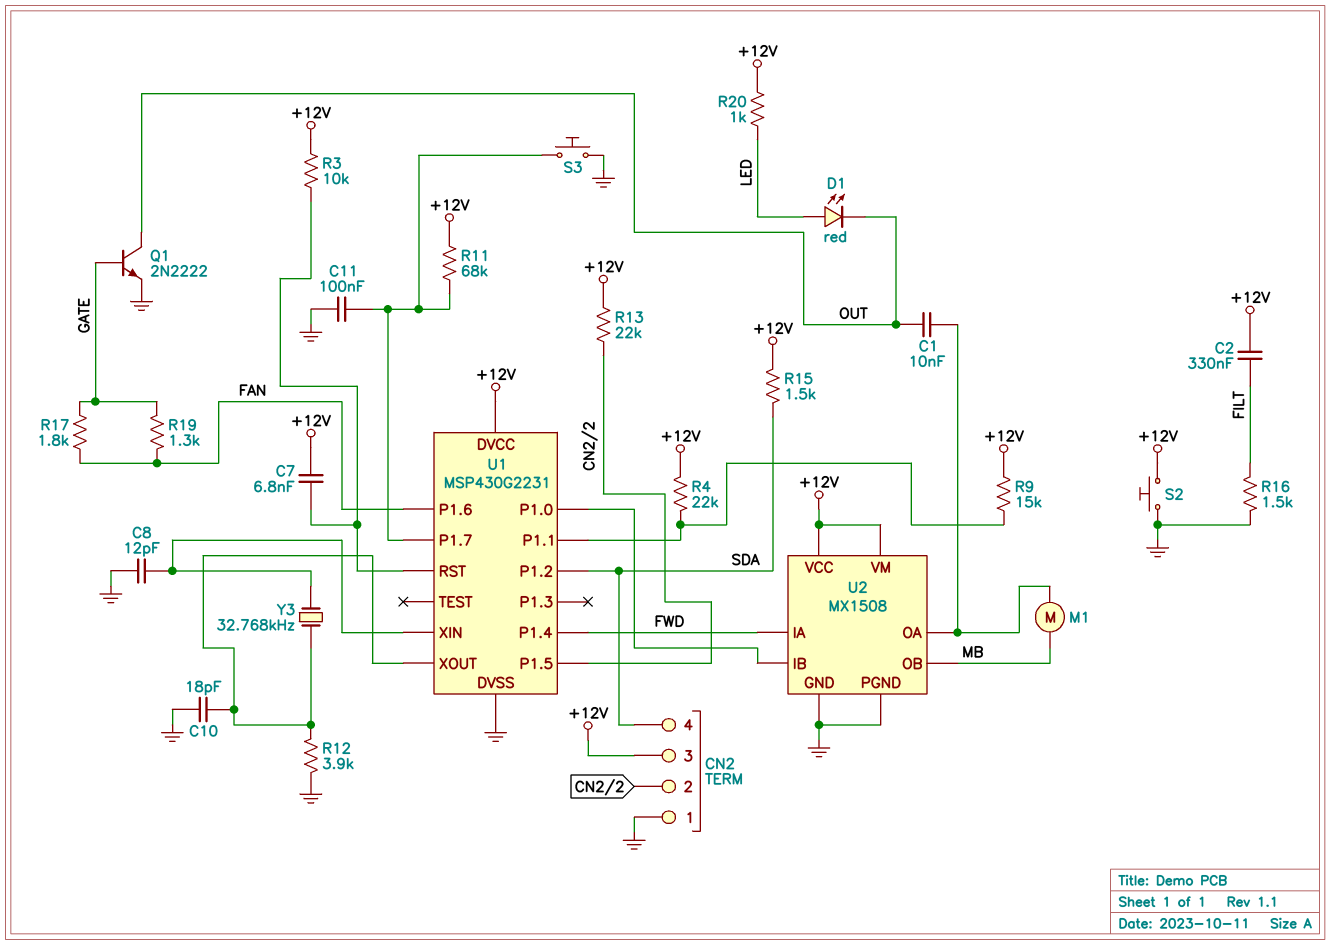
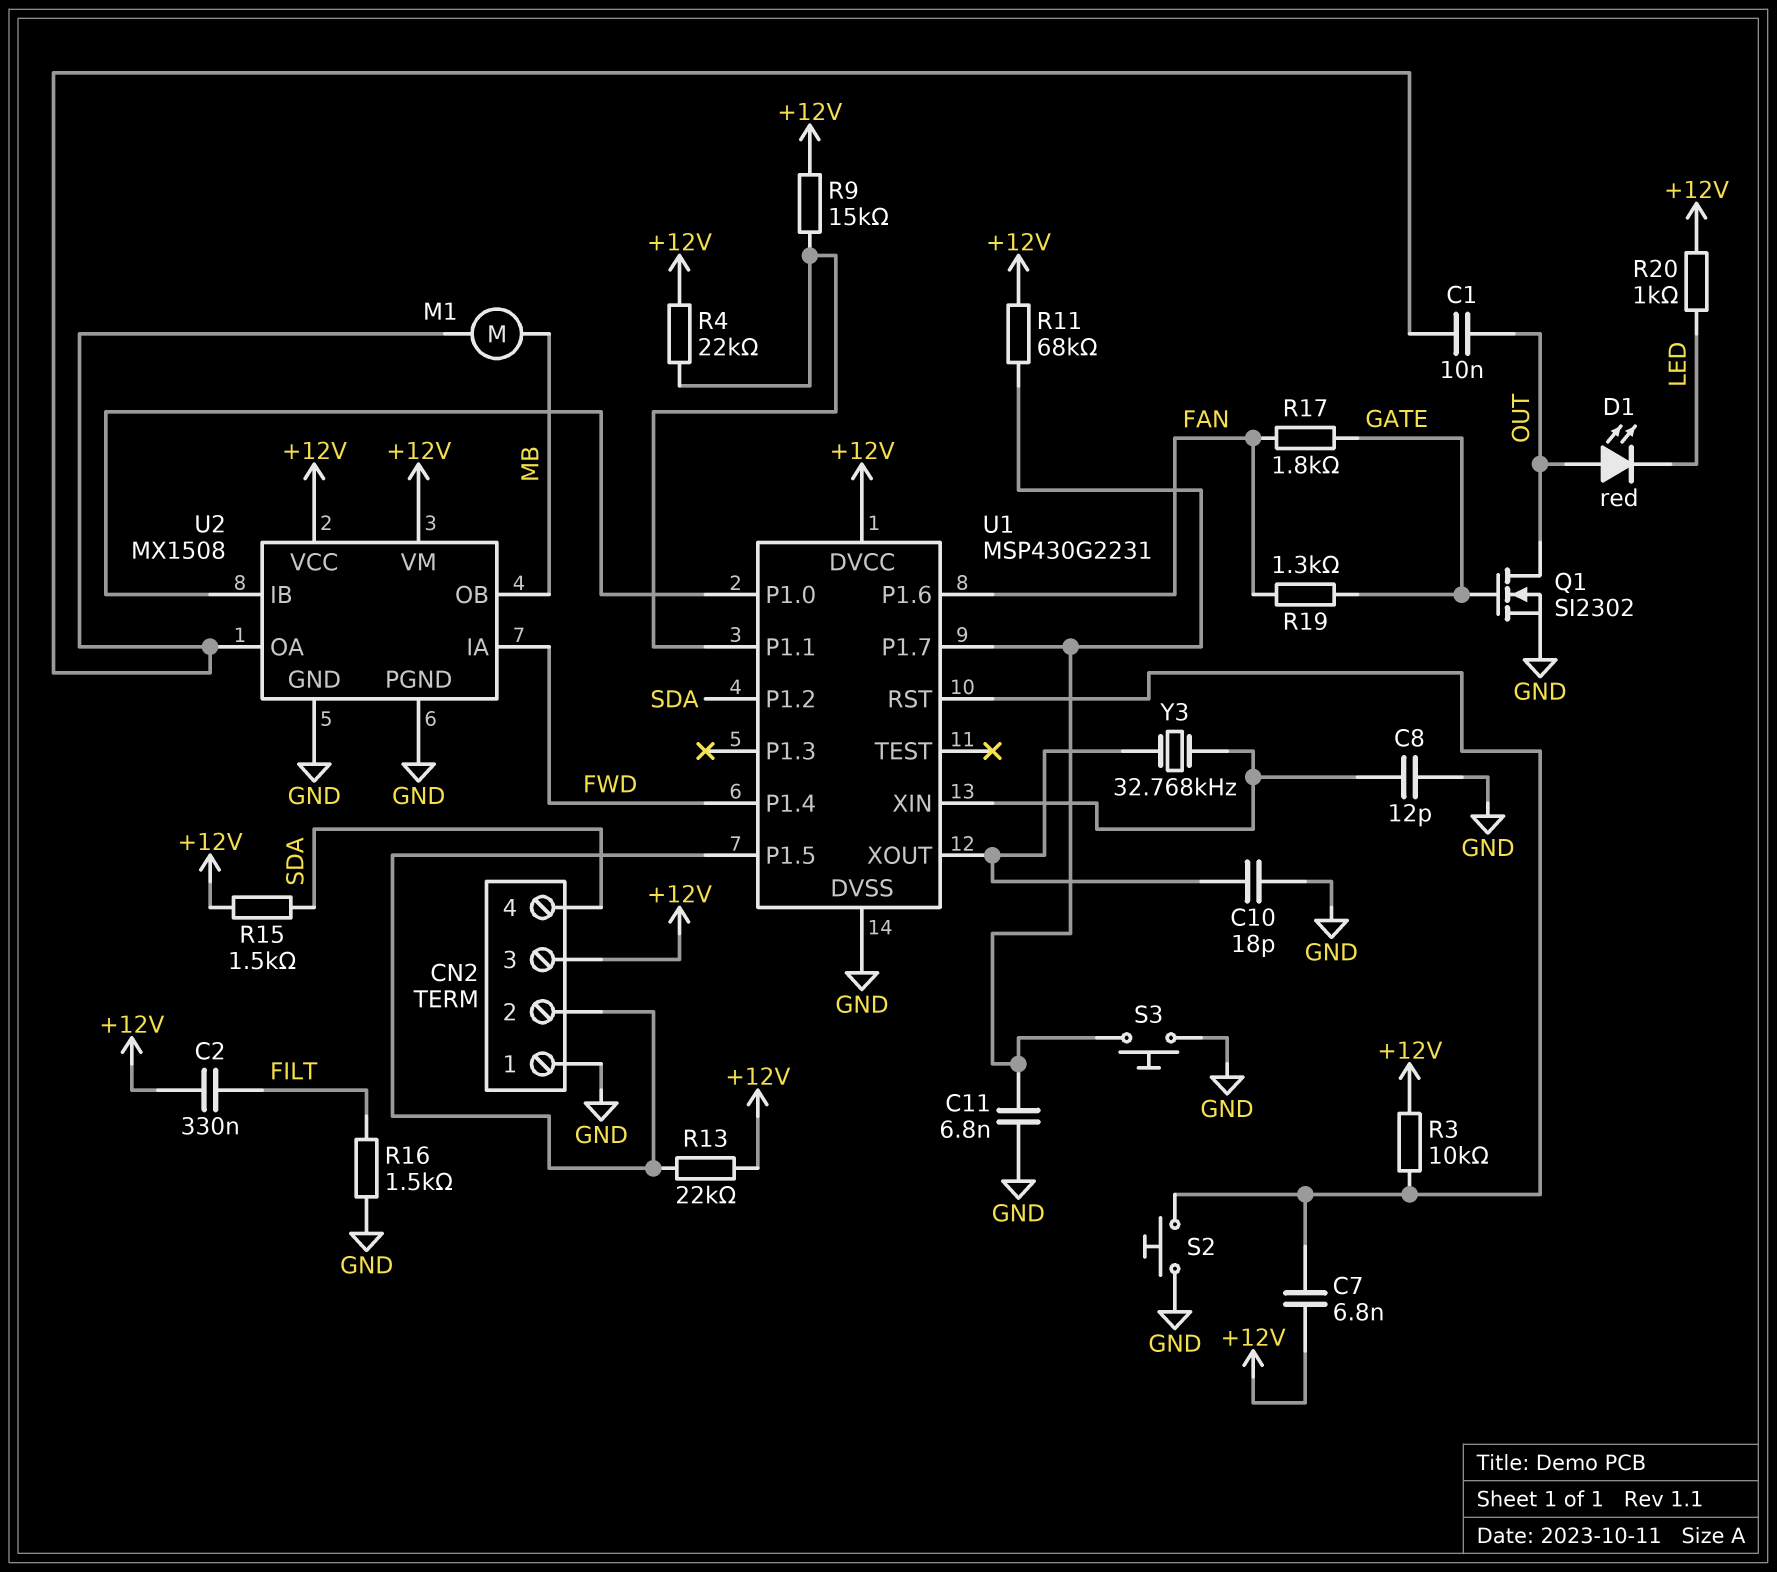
C11: 100nF (GND, U1/P1.7) -> 6.8nF (GND, U1/P1.7)
D1: LED red (A LED, K OUT) -> LED red (A OUT, K LED)
Q1: NPN 2N2222 (B GATE, C OUT, E GND) -> NMOS SI2302 (G GATE, D OUT, S GND)
R12: 3.9k (GND, U1/XOUT) -> none
S2: button (+12V, GND) -> button (GND, U1/RST)

